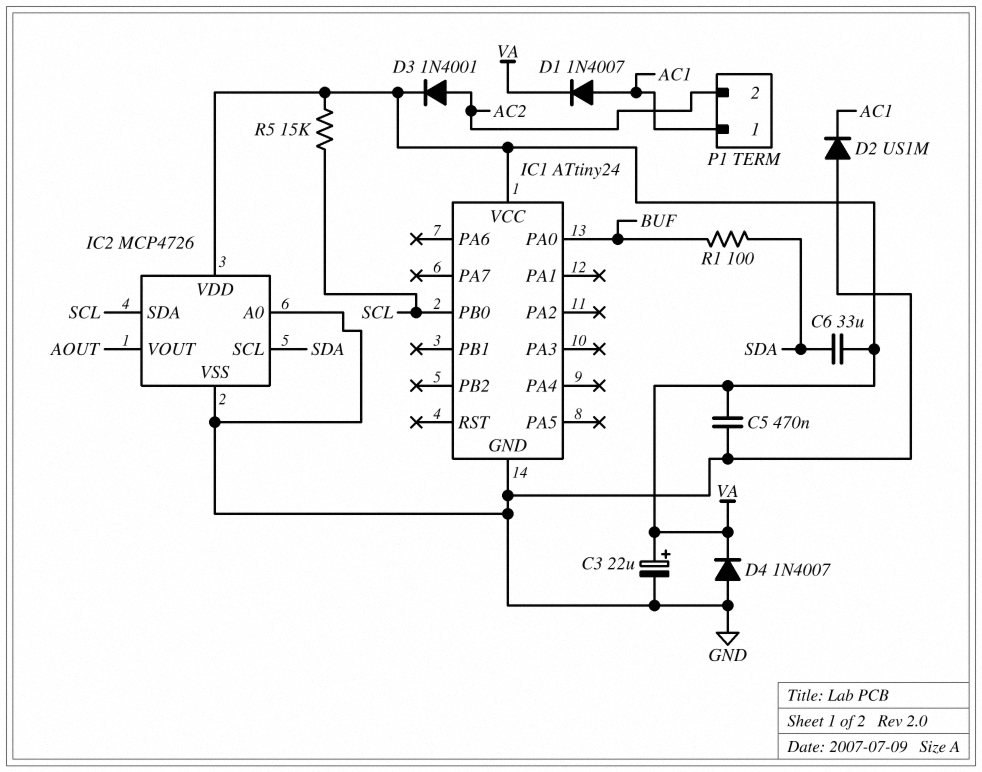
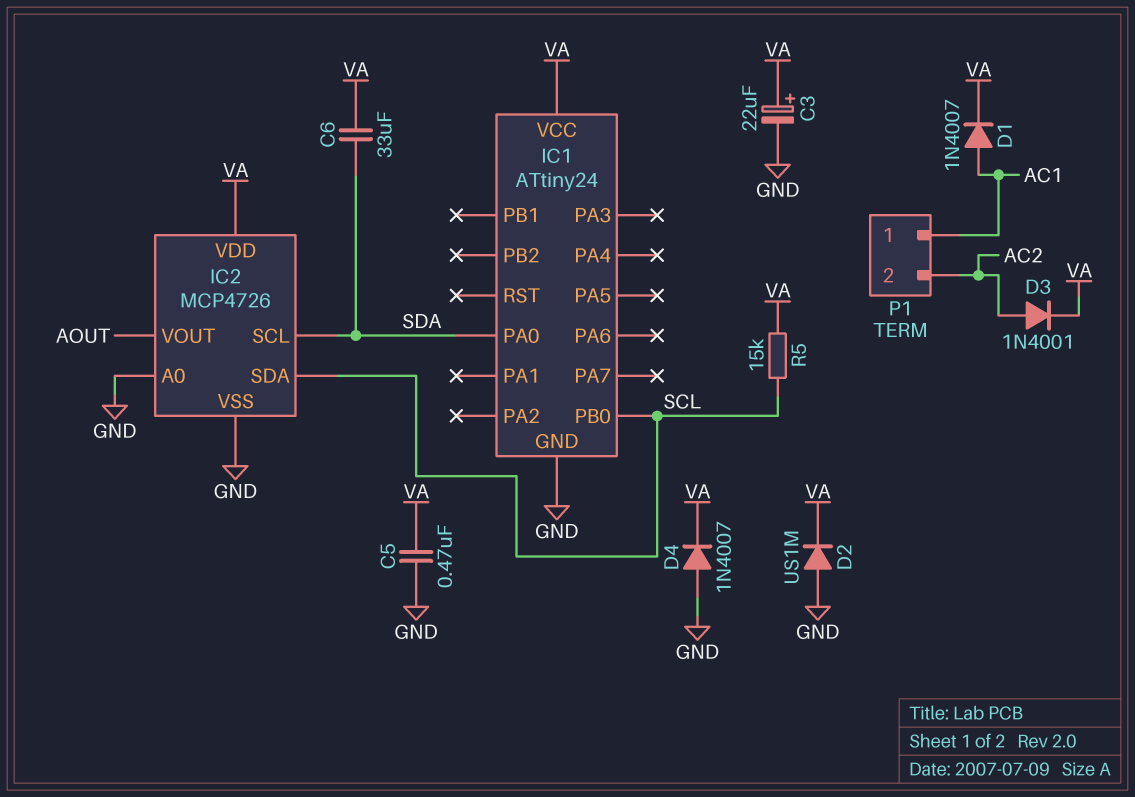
D2: diode US1M (A GND, K AC1) -> diode US1M (A GND, K VA)
IC1 pin PA0: BUF -> SDA
R1: 100 (BUF, SDA) -> none

